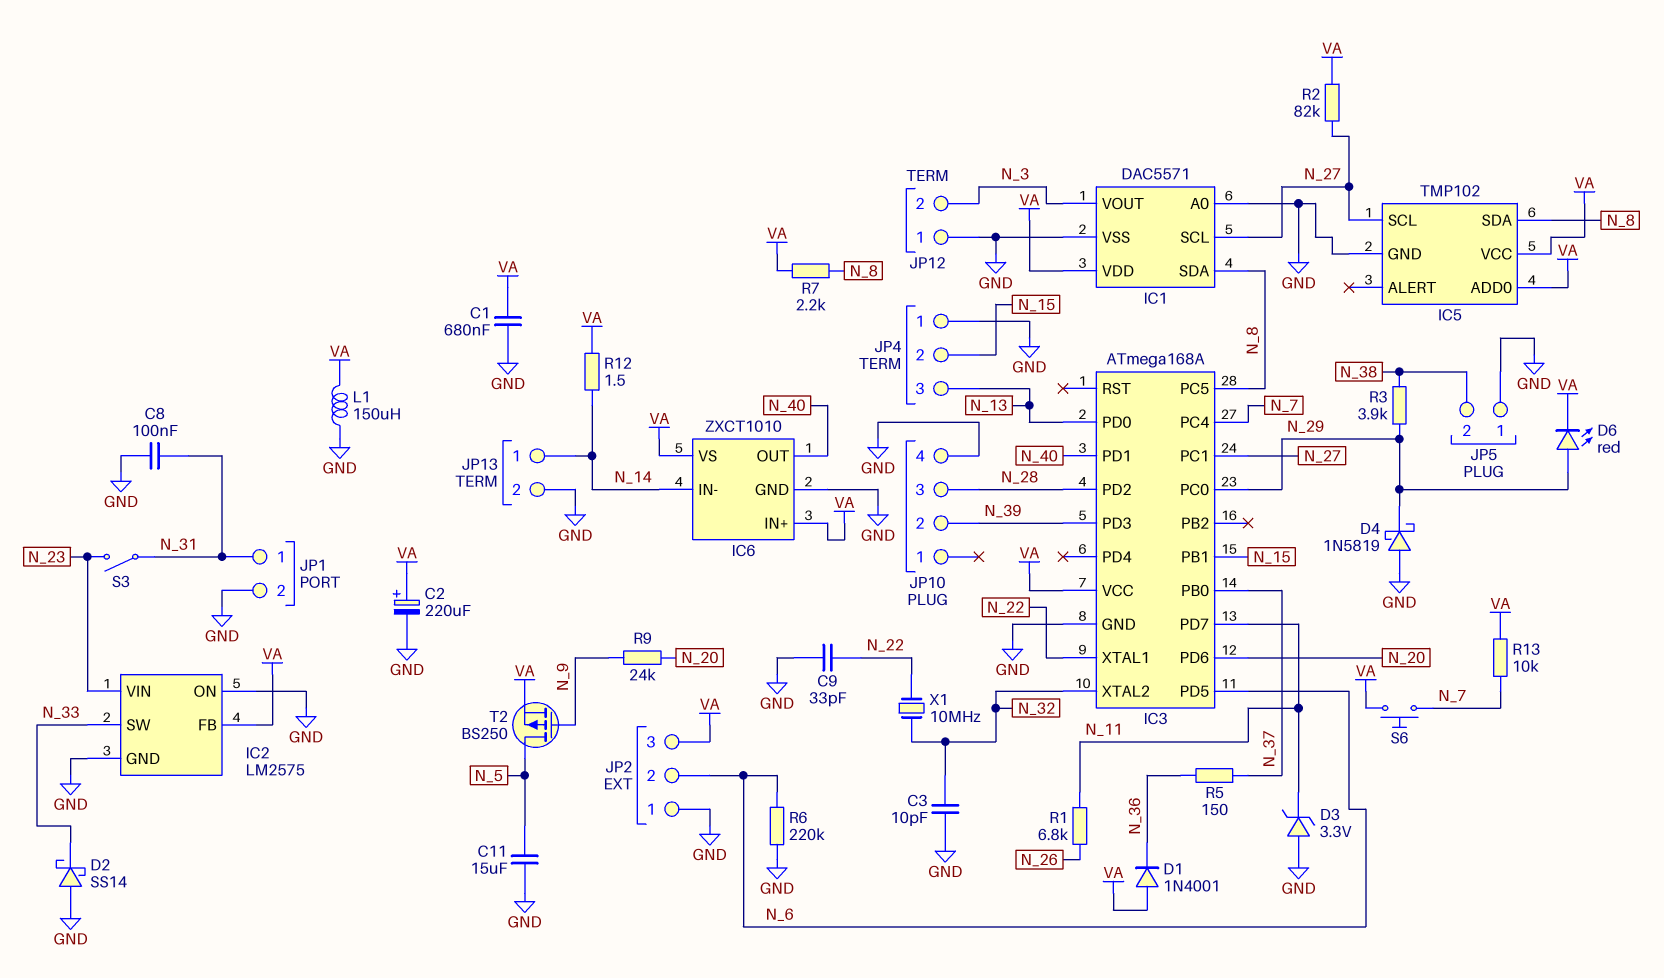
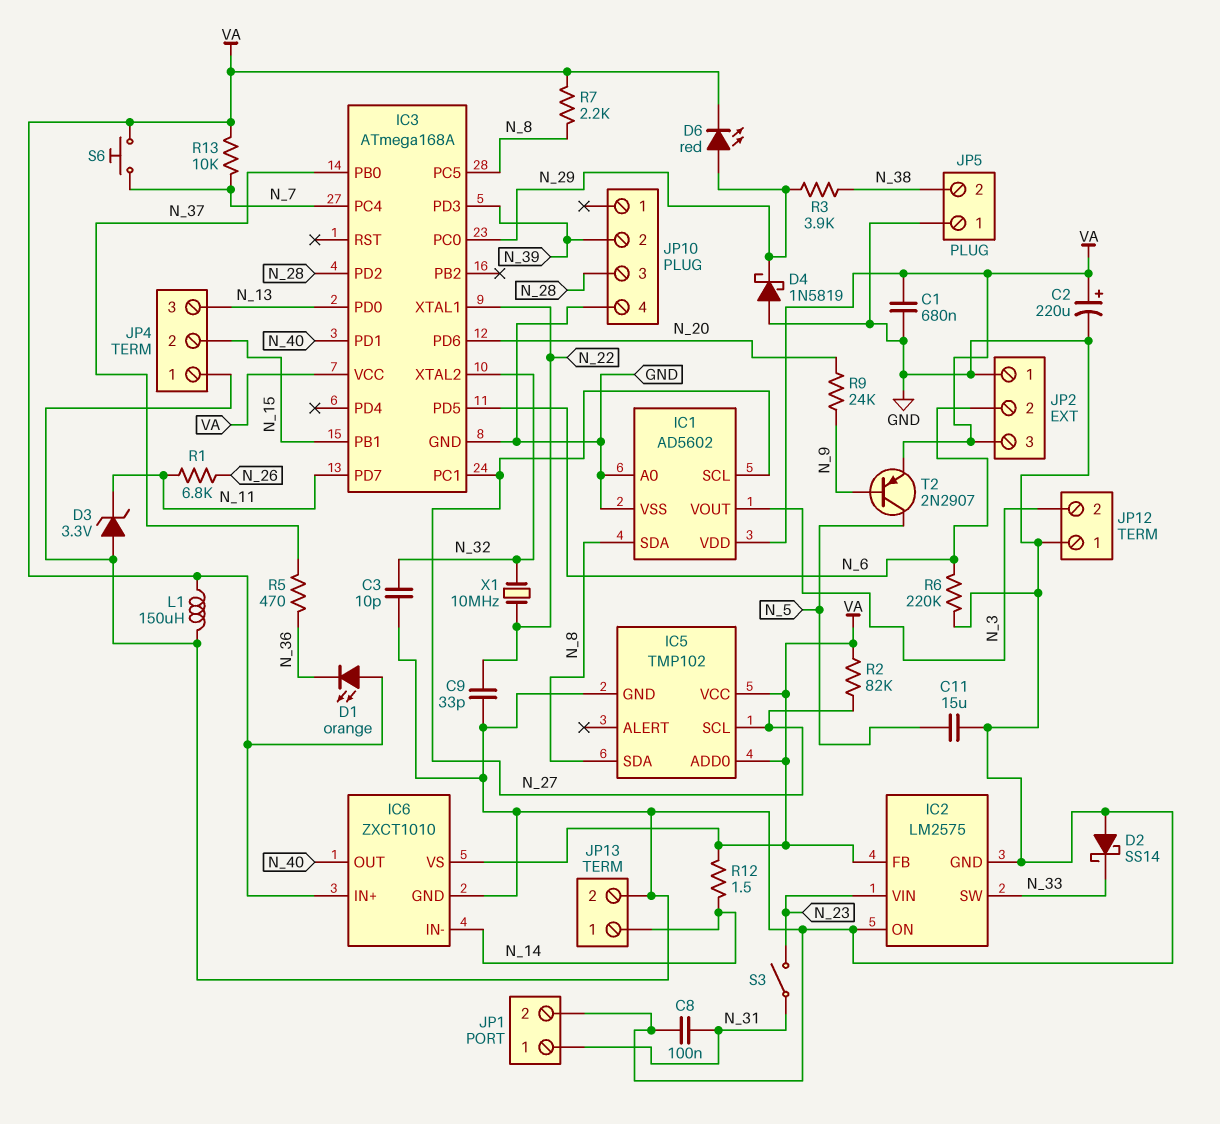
D1: diode 1N4001 (A VA, K N_36) -> LED orange (A VA, K N_36)
IC1: DAC5571 -> AD5602
R5: 150 (N_36, N_37) -> 470 (N_36, N_37)
T2: PMOS BS250 (G N_9, D N_5, S VA) -> PNP 2N2907 (B N_9, C N_5, E VA)

